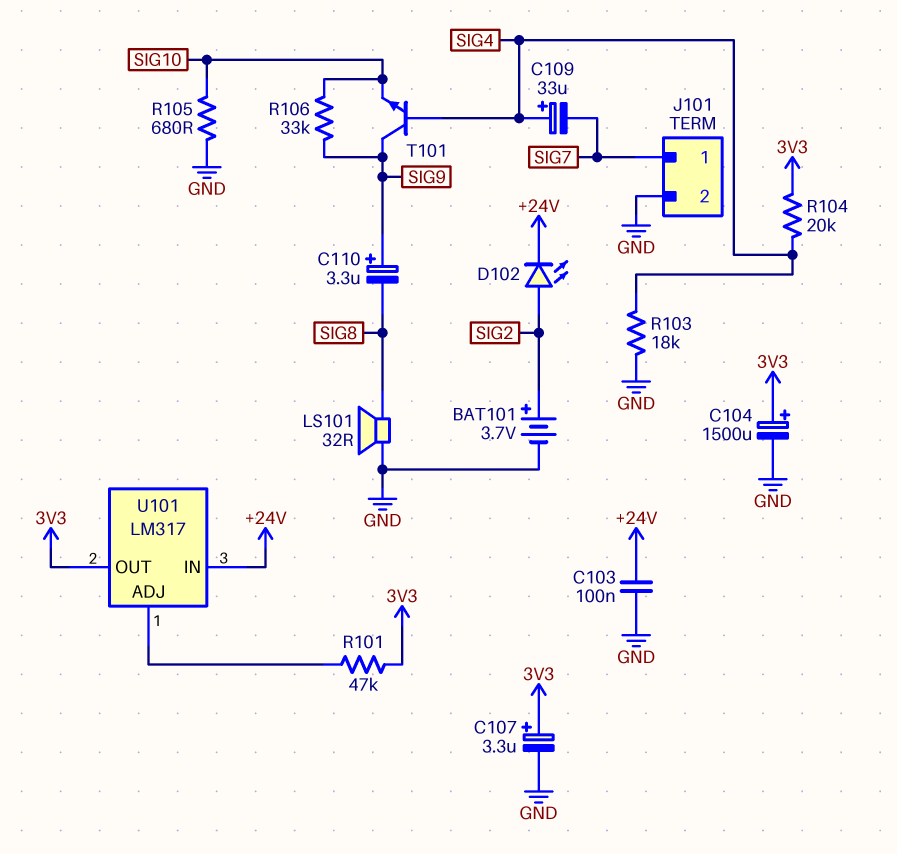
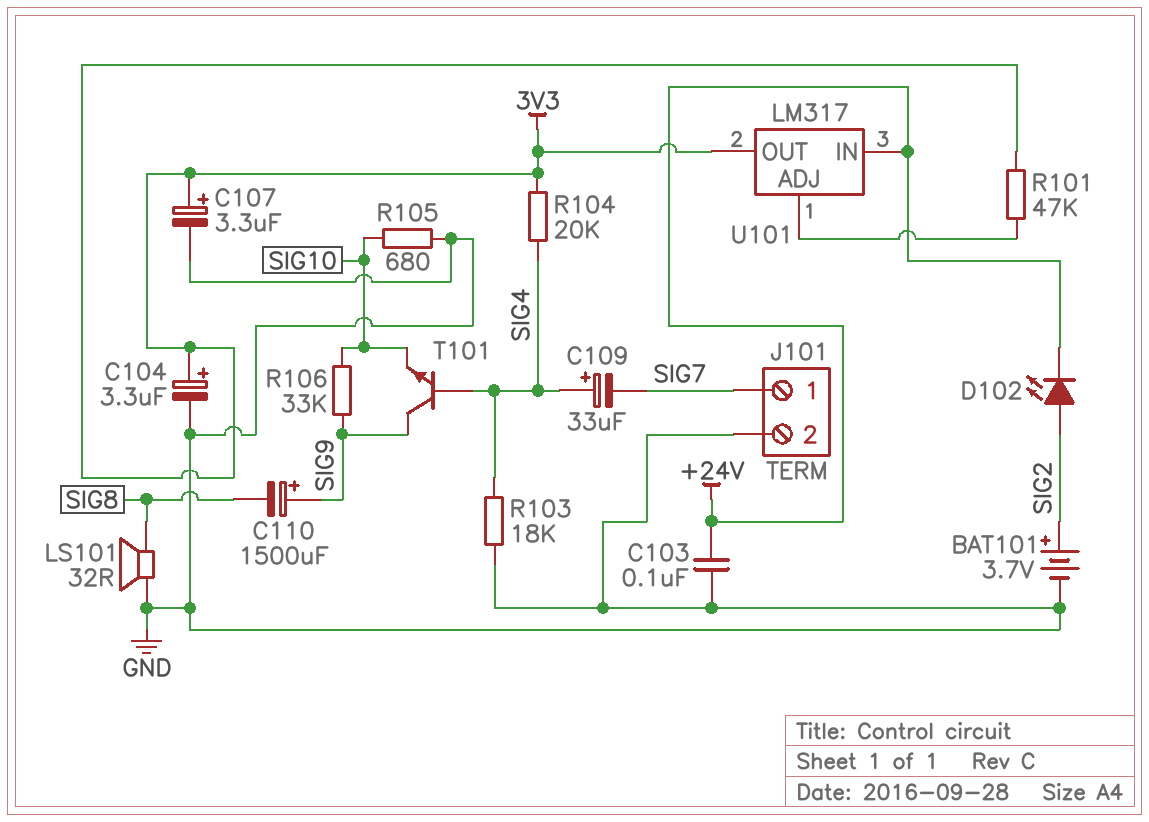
C104: 1500uF (plus 3V3, minus GND) -> 3.3uF (plus 3V3, minus GND)
C110: 3.3uF (plus SIG9, minus SIG8) -> 1500uF (plus SIG9, minus SIG8)

